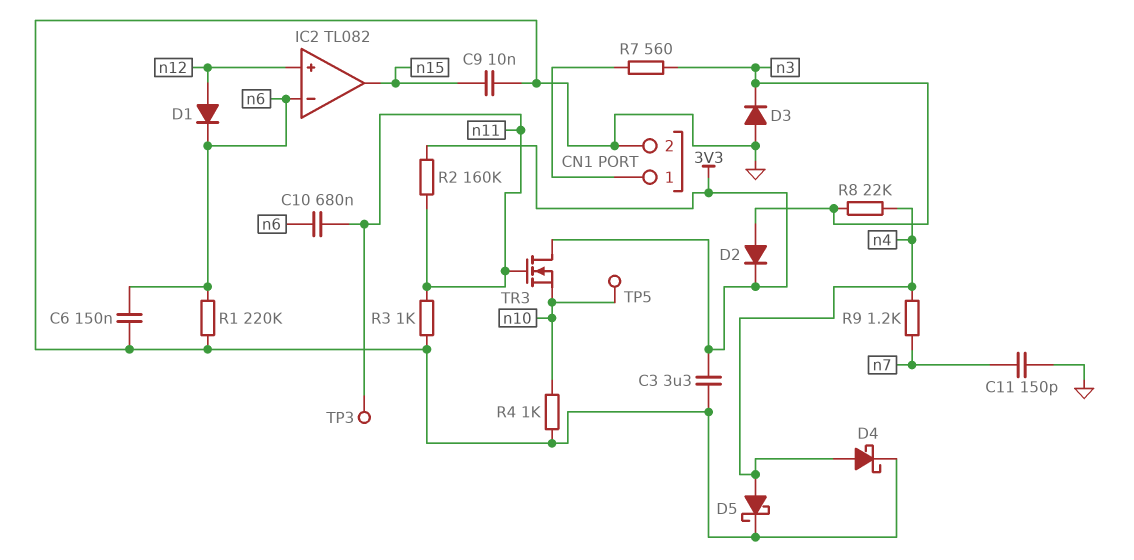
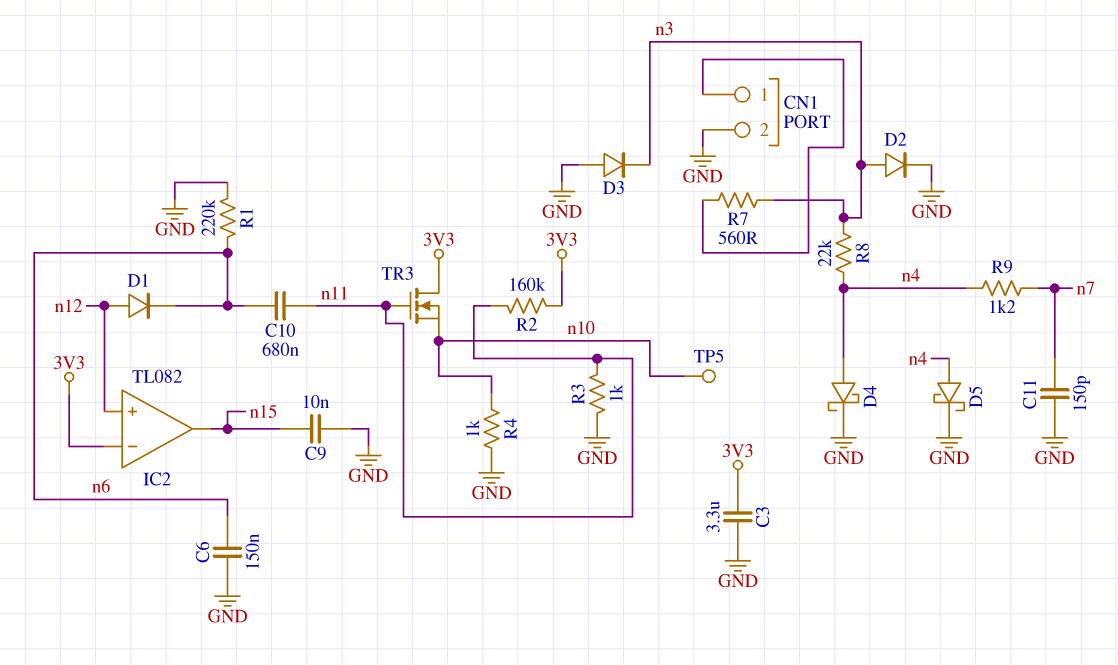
D2: diode (A n3, K 3V3) -> diode (A n3, K GND)
IC2 pin in-: n6 -> 3V3
TP3: test point (n11) -> none

